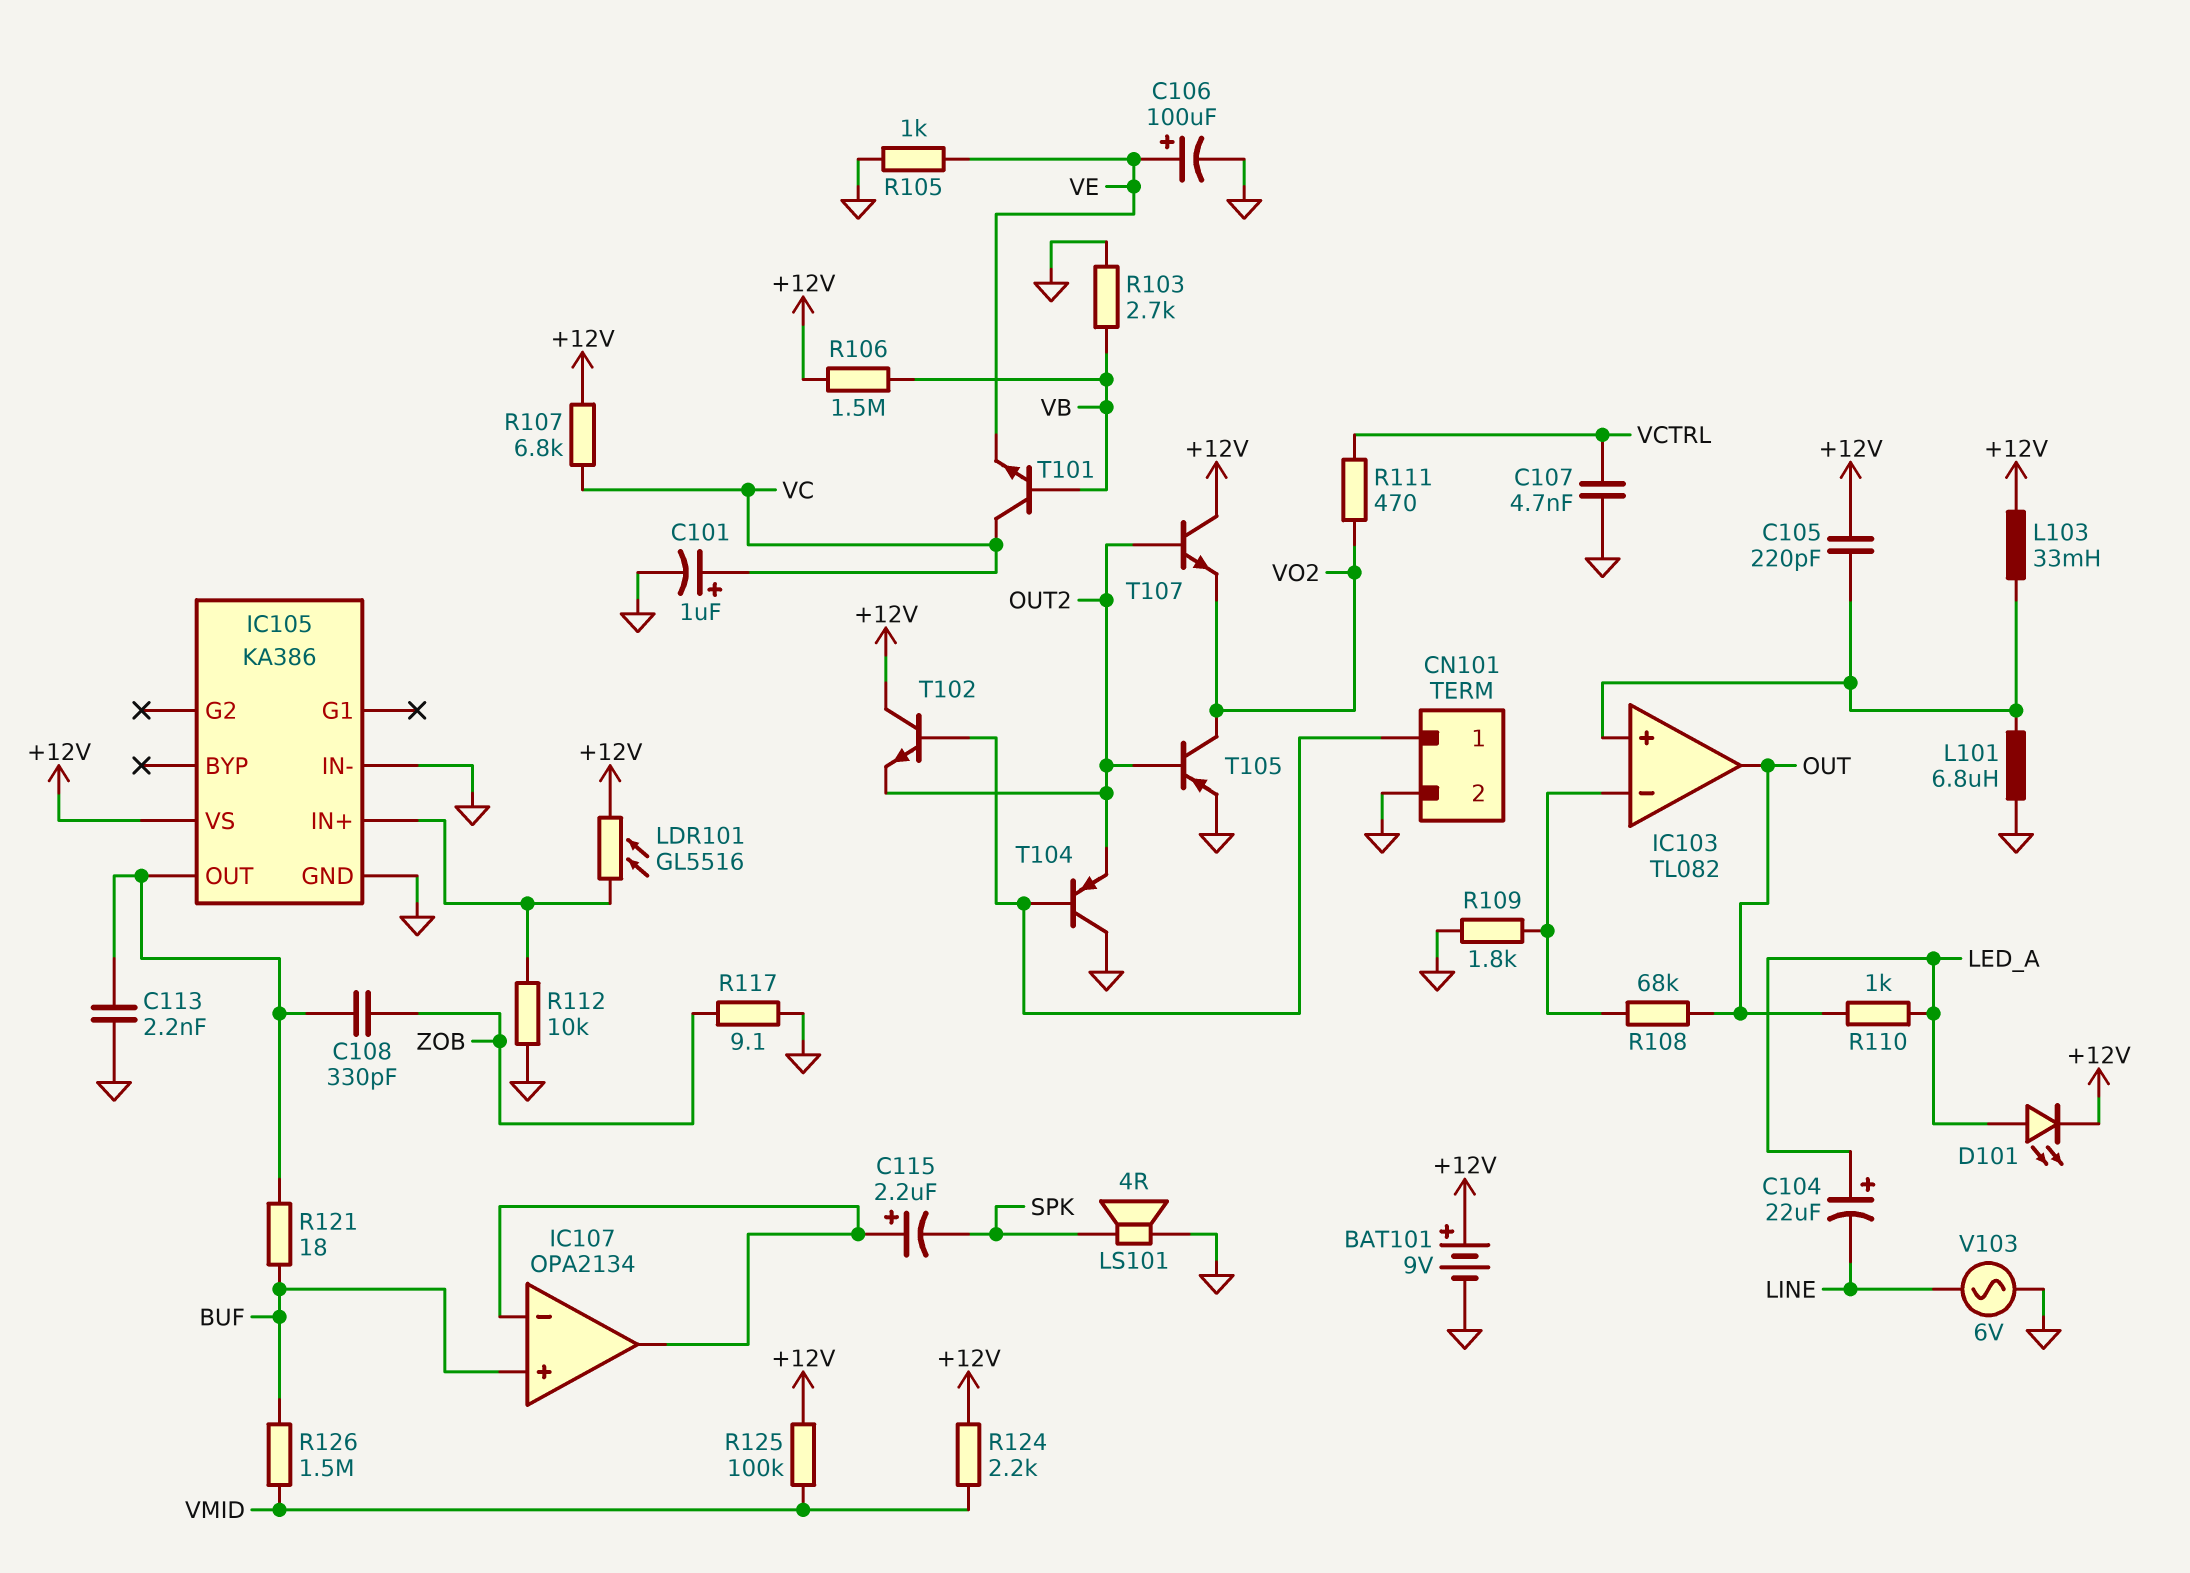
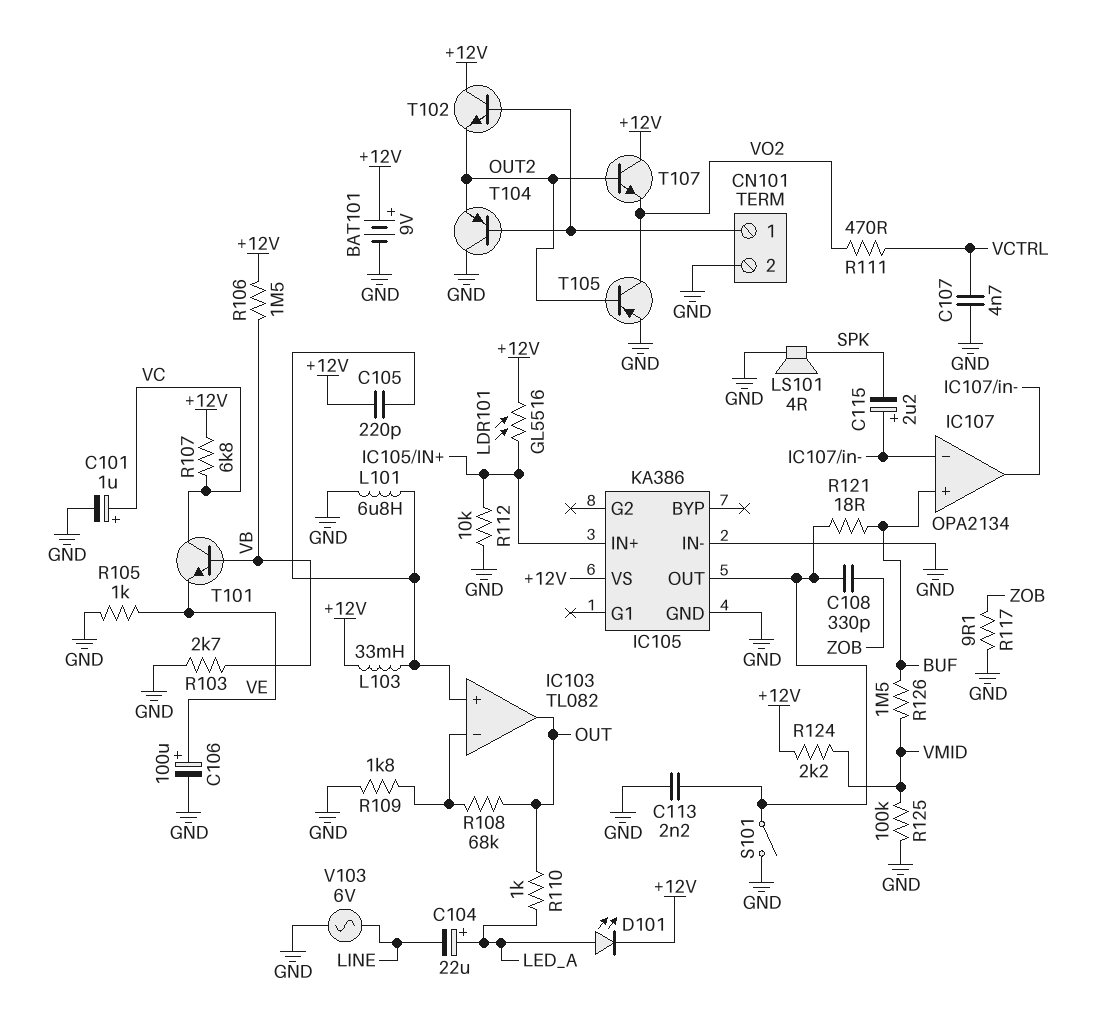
R125: 100k (+12V, VMID) -> 100k (GND, VMID)
S101: none -> switch (GND, IC105/OUT)

